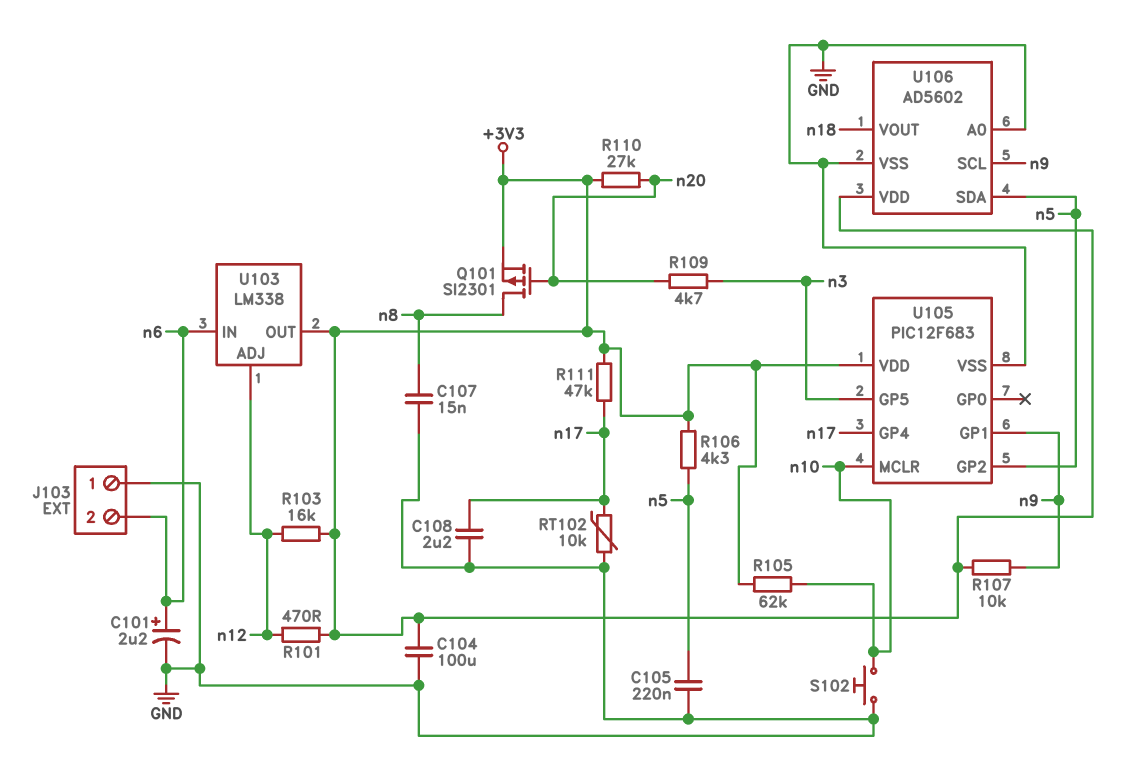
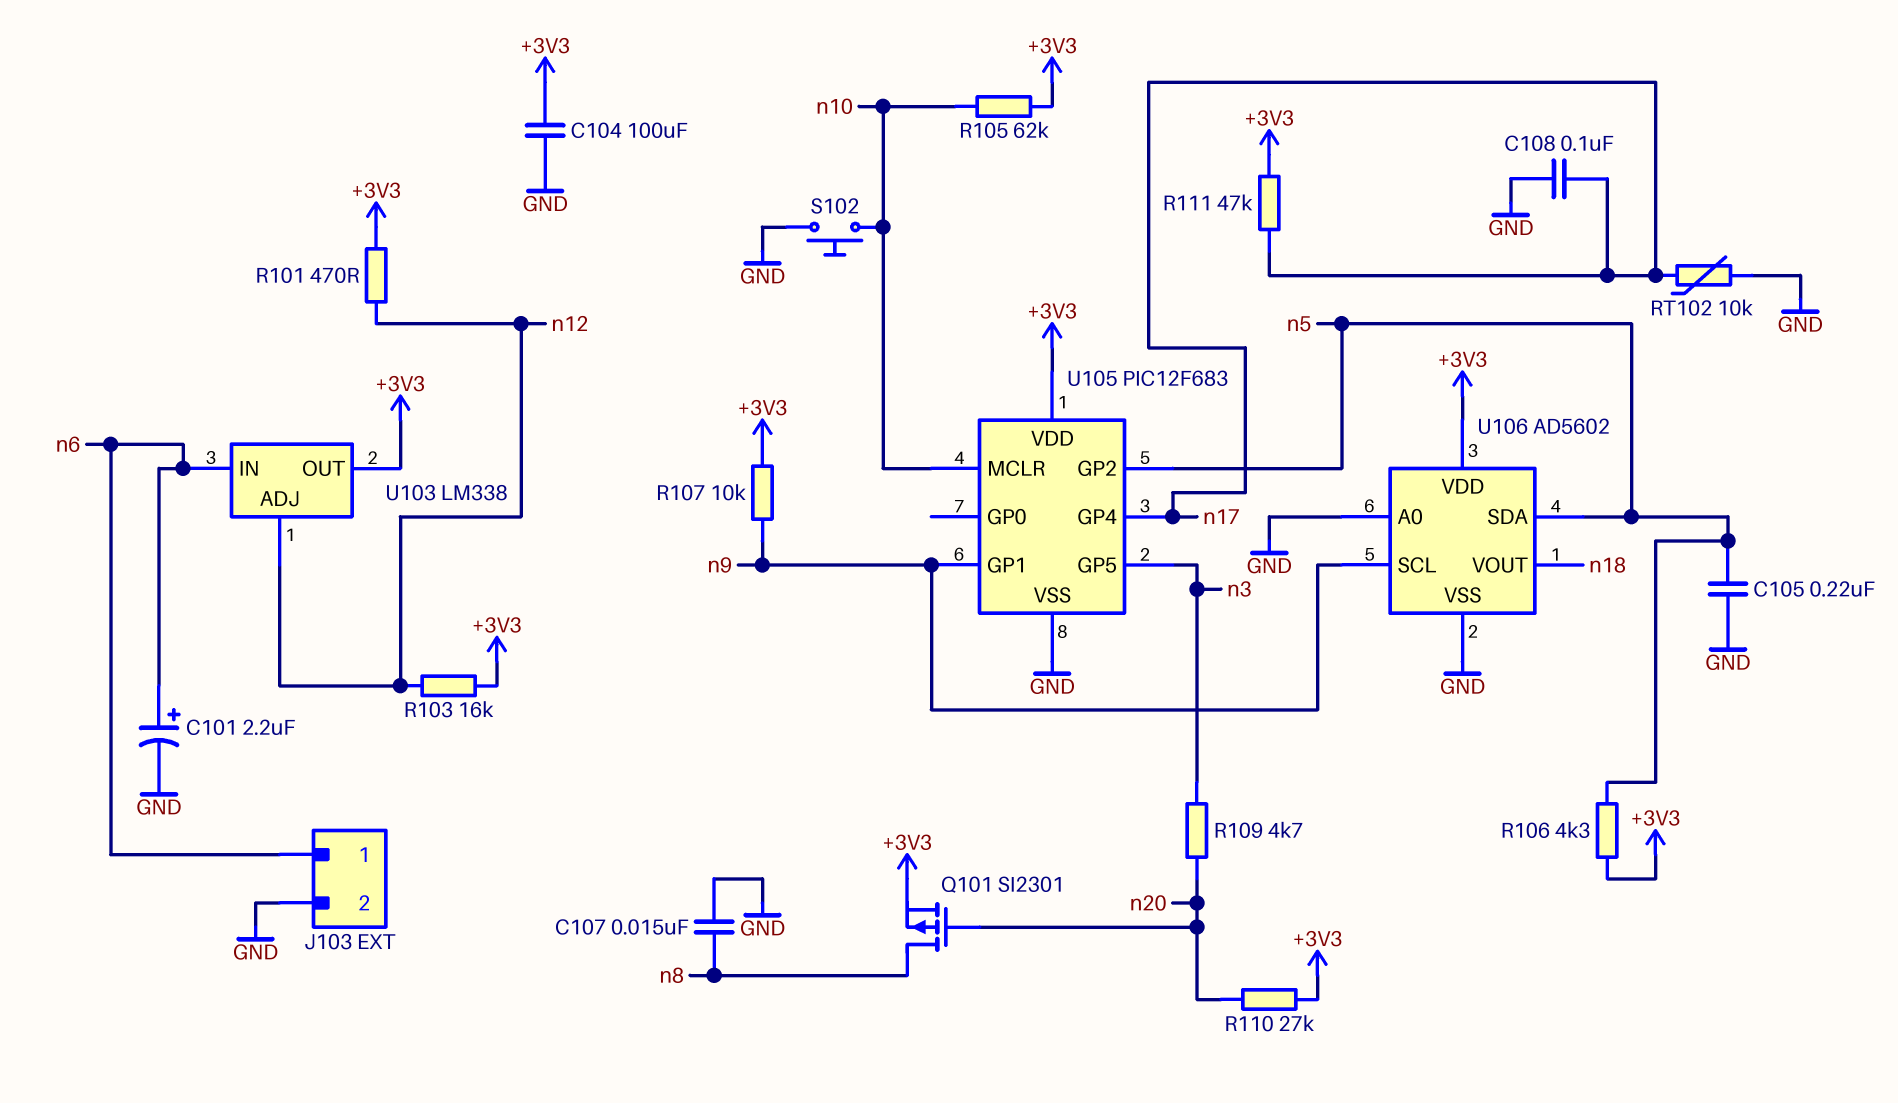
C108: 2.2uF (GND, n17) -> 100nF (GND, n17)
J103 pin 1: GND -> n6
J103 pin 2: n6 -> GND

